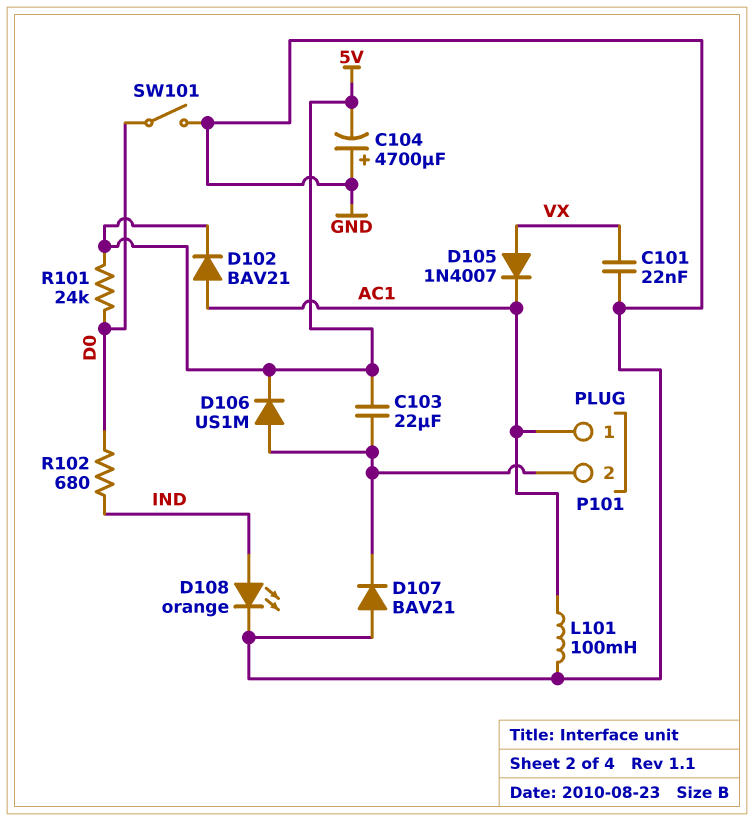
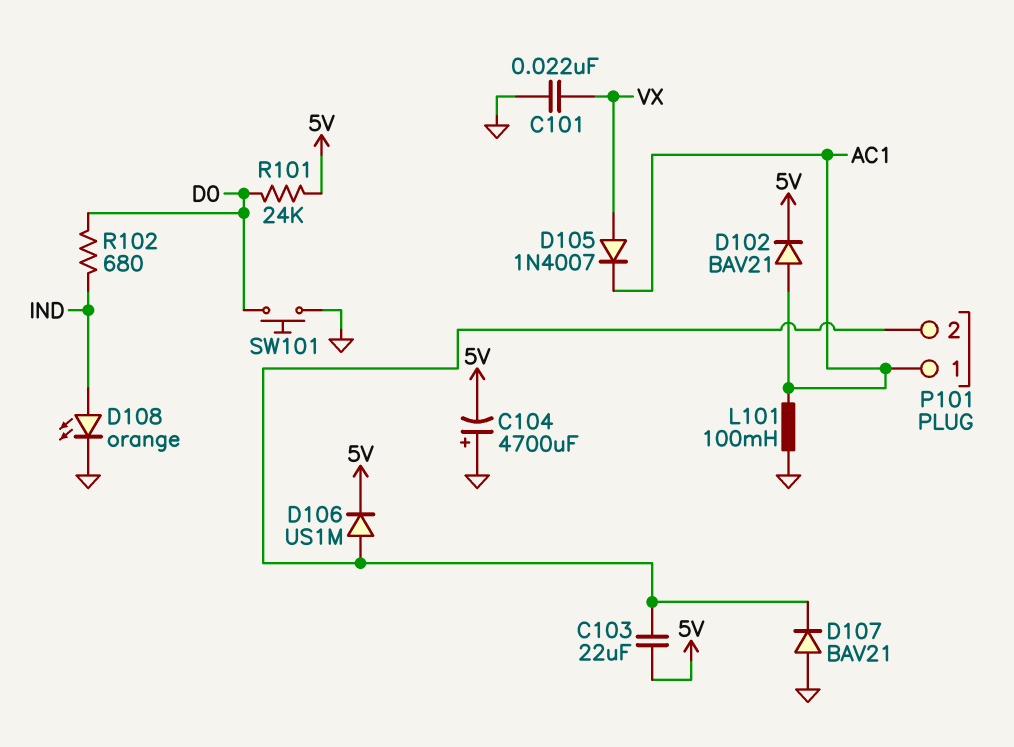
SW101: switch (D0, GND) -> button (D0, GND)

